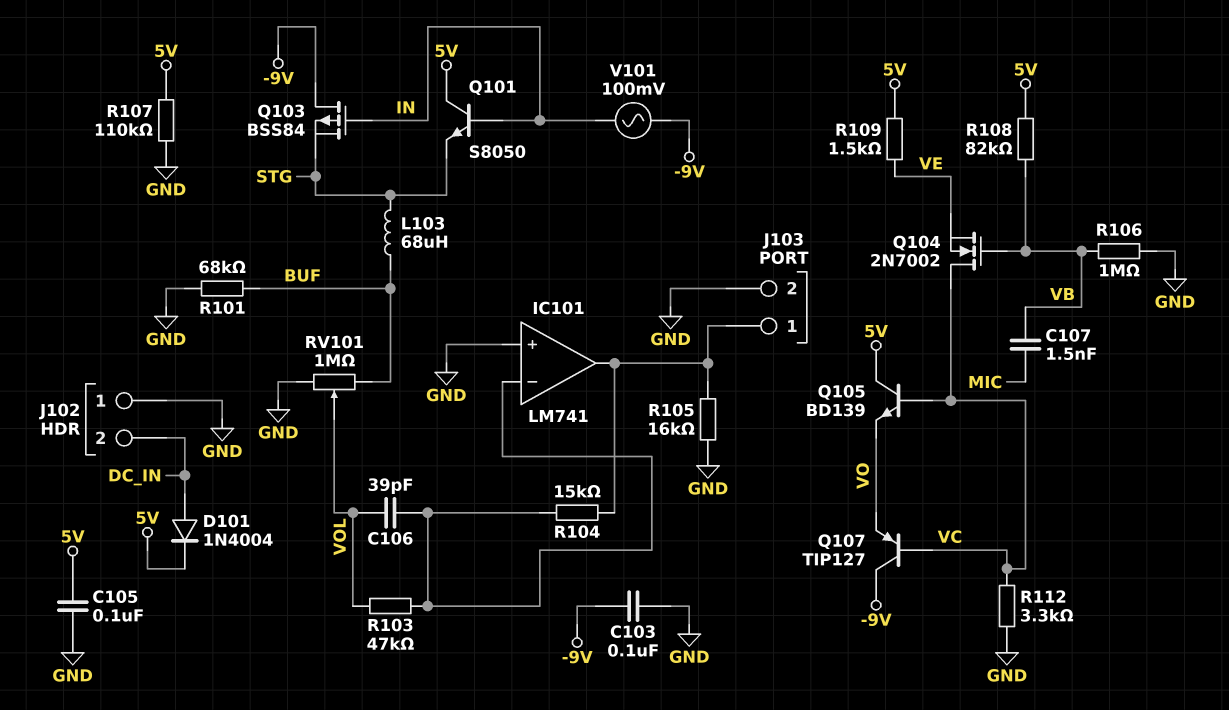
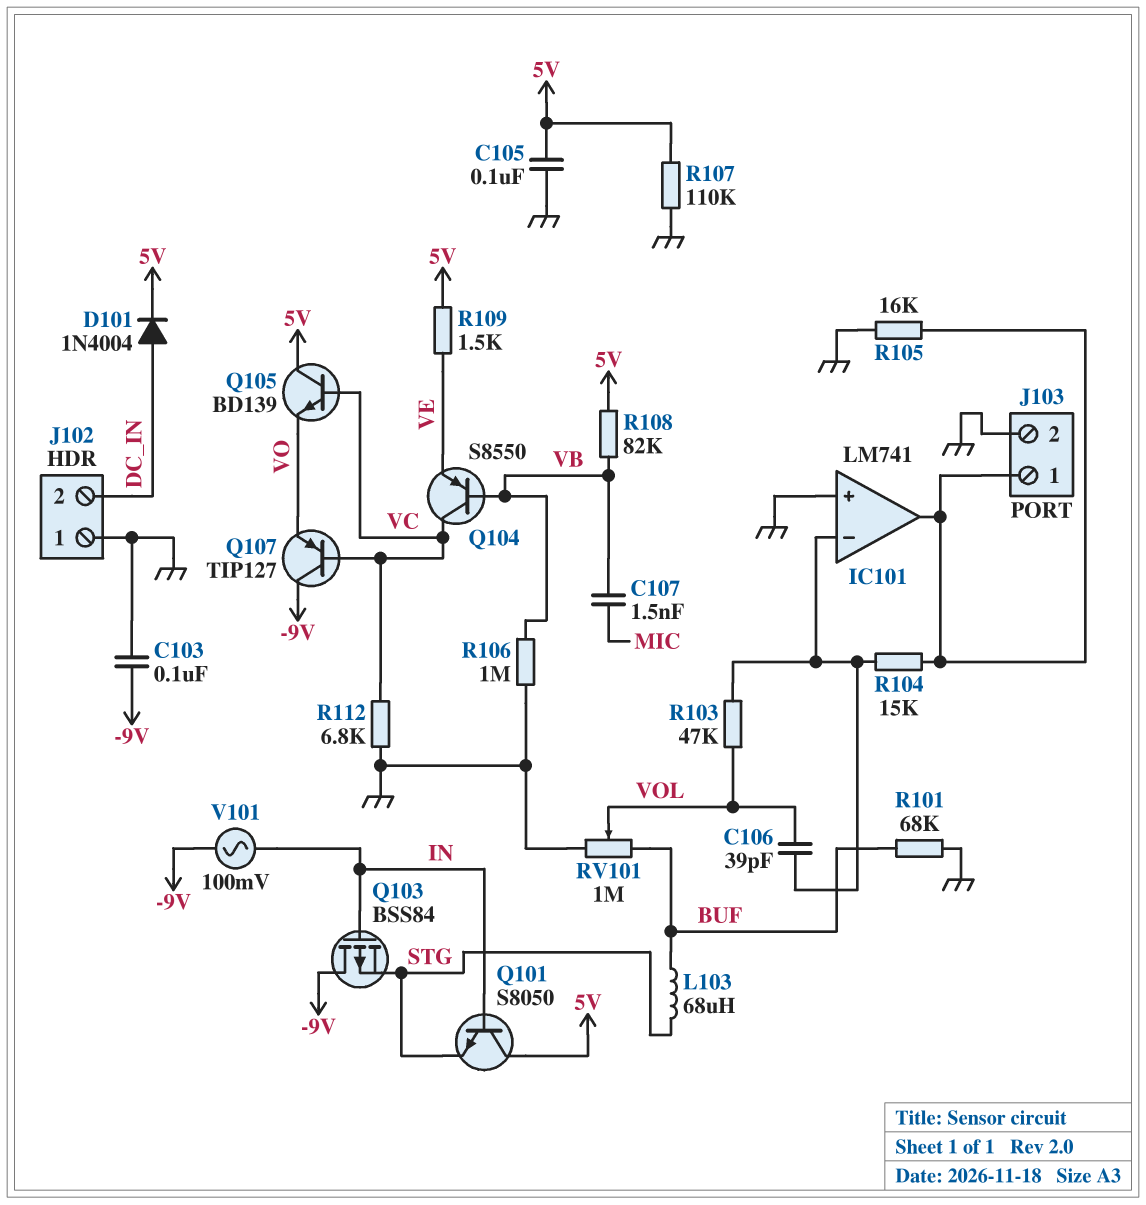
Q104: NMOS 2N7002 (G VB, D VC, S VE) -> PNP S8550 (B VB, C VC, E VE)
R112: 3.3k (GND, VC) -> 6.8k (GND, VC)

